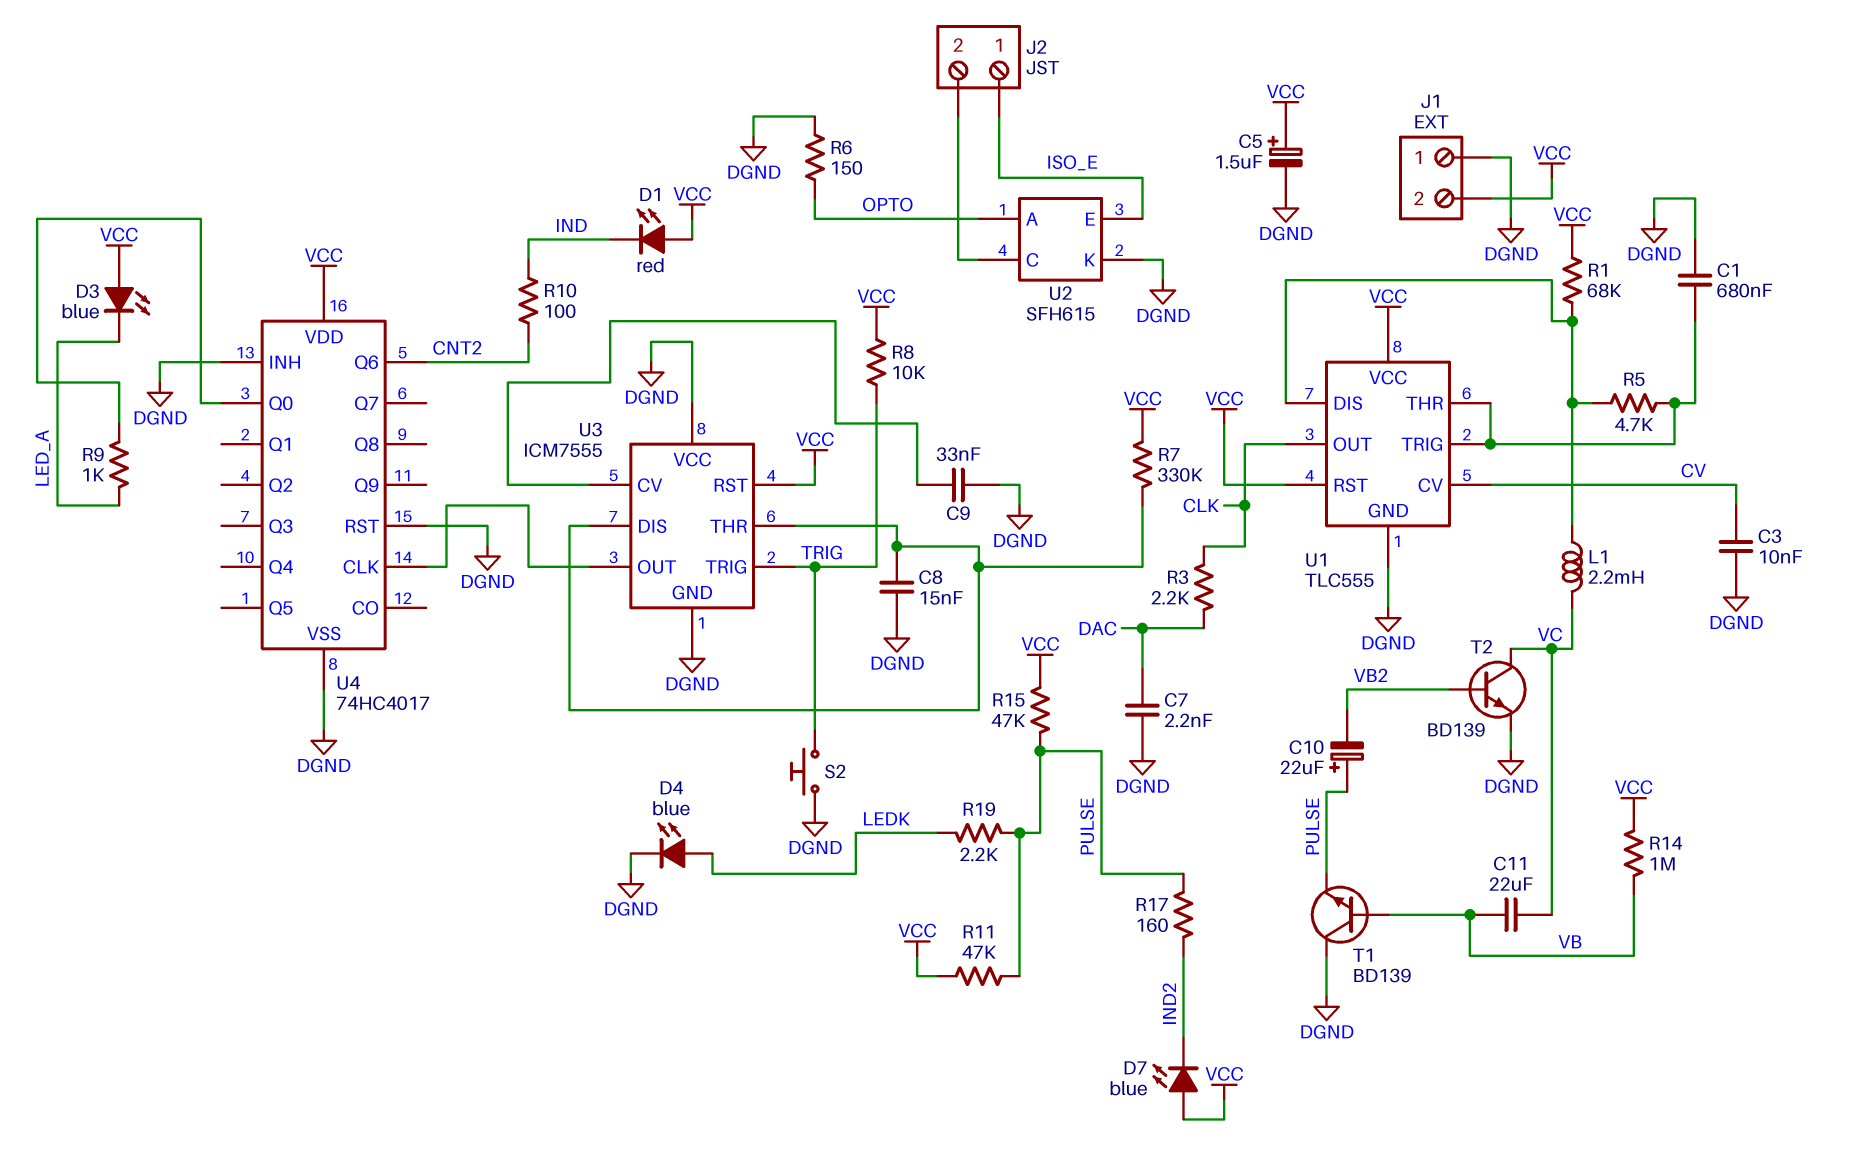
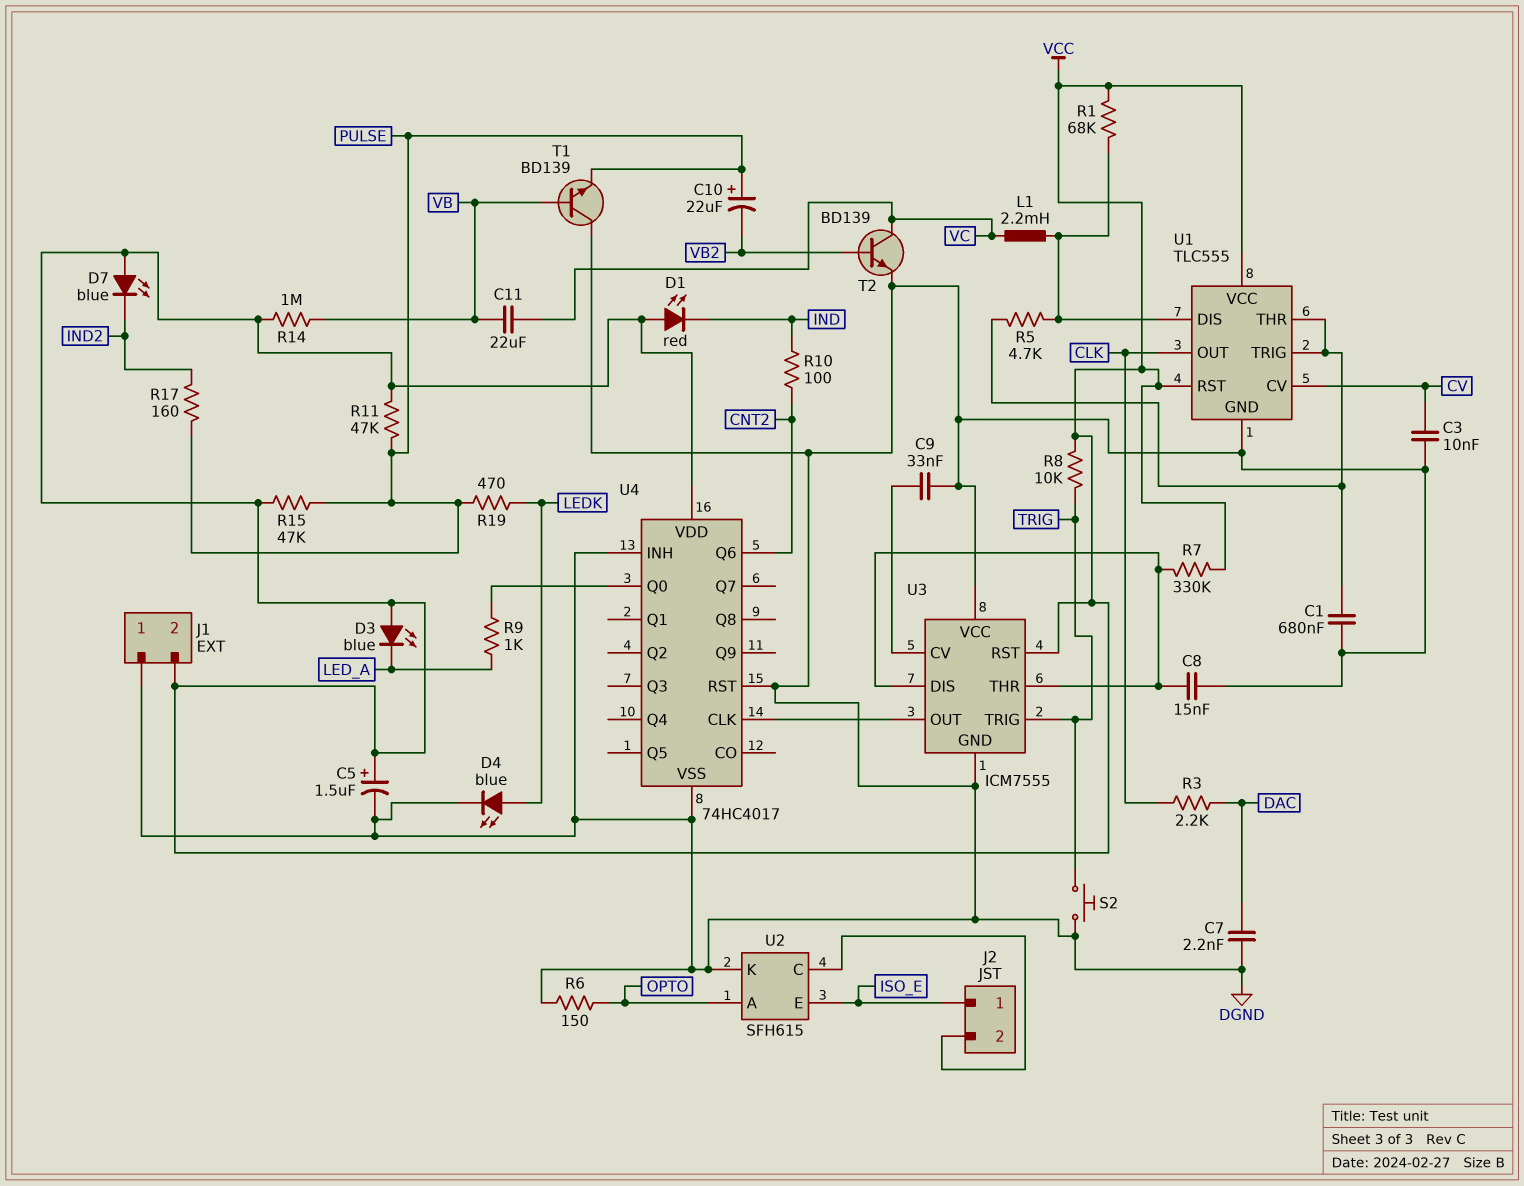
R19: 2.2k (LEDK, PULSE) -> 470 (LEDK, PULSE)

